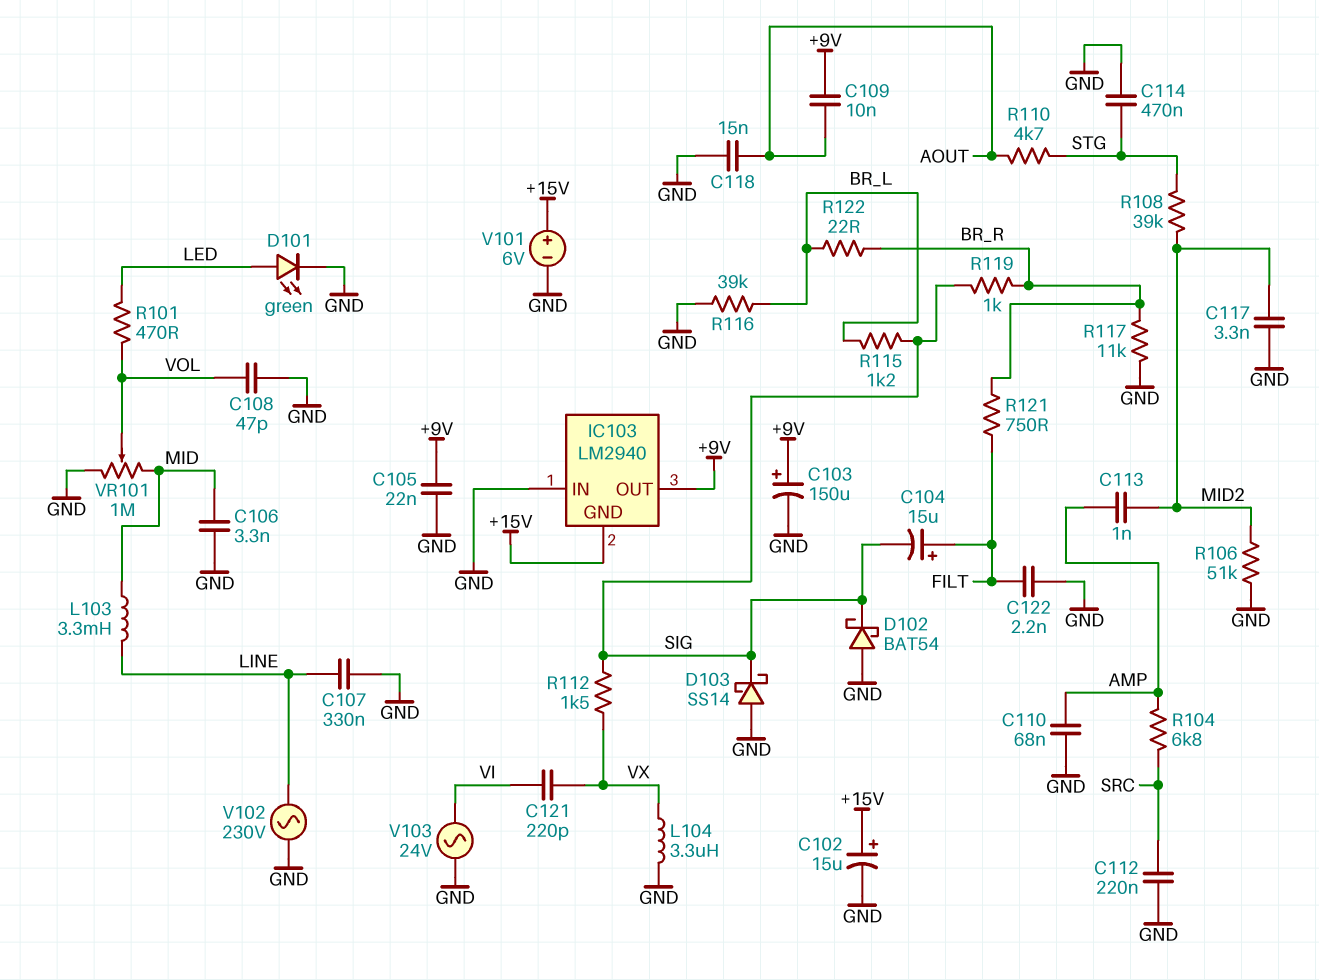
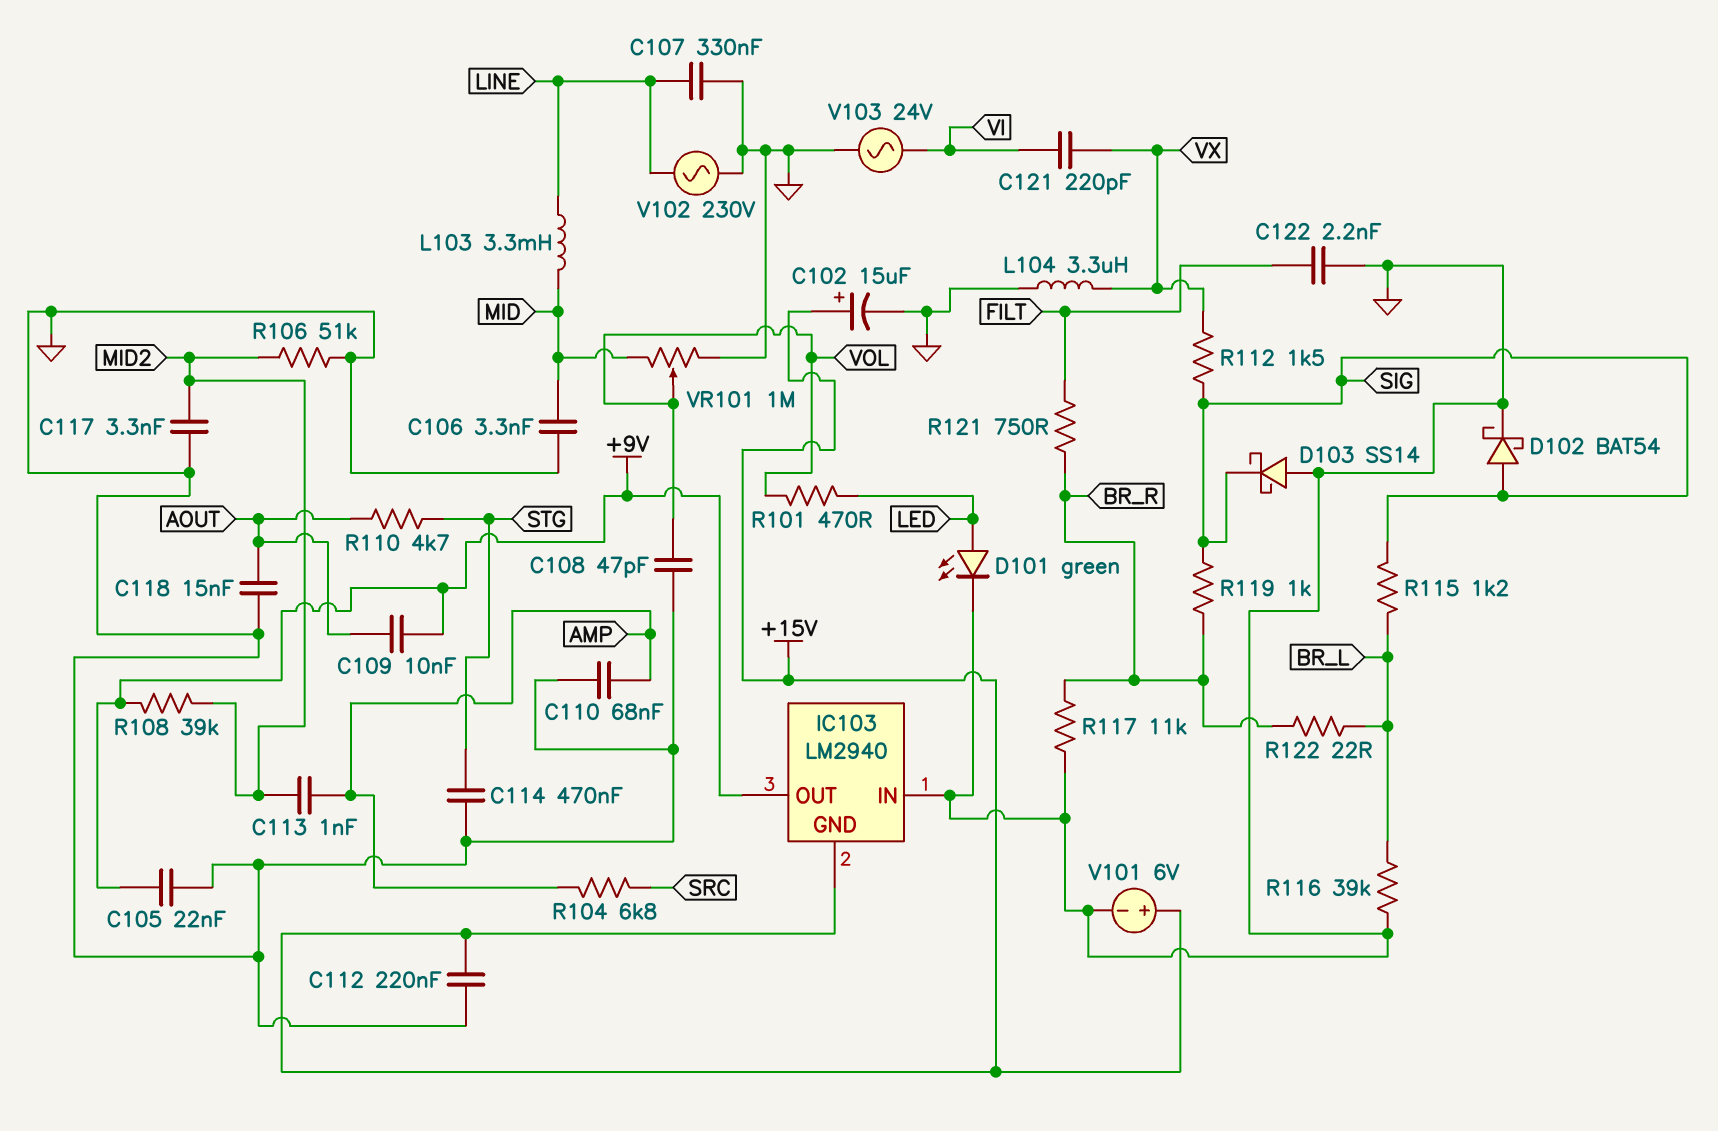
C103: 150uF (plus +9V, minus GND) -> none
C104: 15uF (plus FILT, minus SIG) -> none
C112: 220nF (GND, SRC) -> 220nF (+15V, GND)
D102: schottky BAT54 (A GND, K SIG) -> schottky BAT54 (A SIG, K GND)
R108: 39k (MID2, STG) -> 39k (+9V, MID2)

